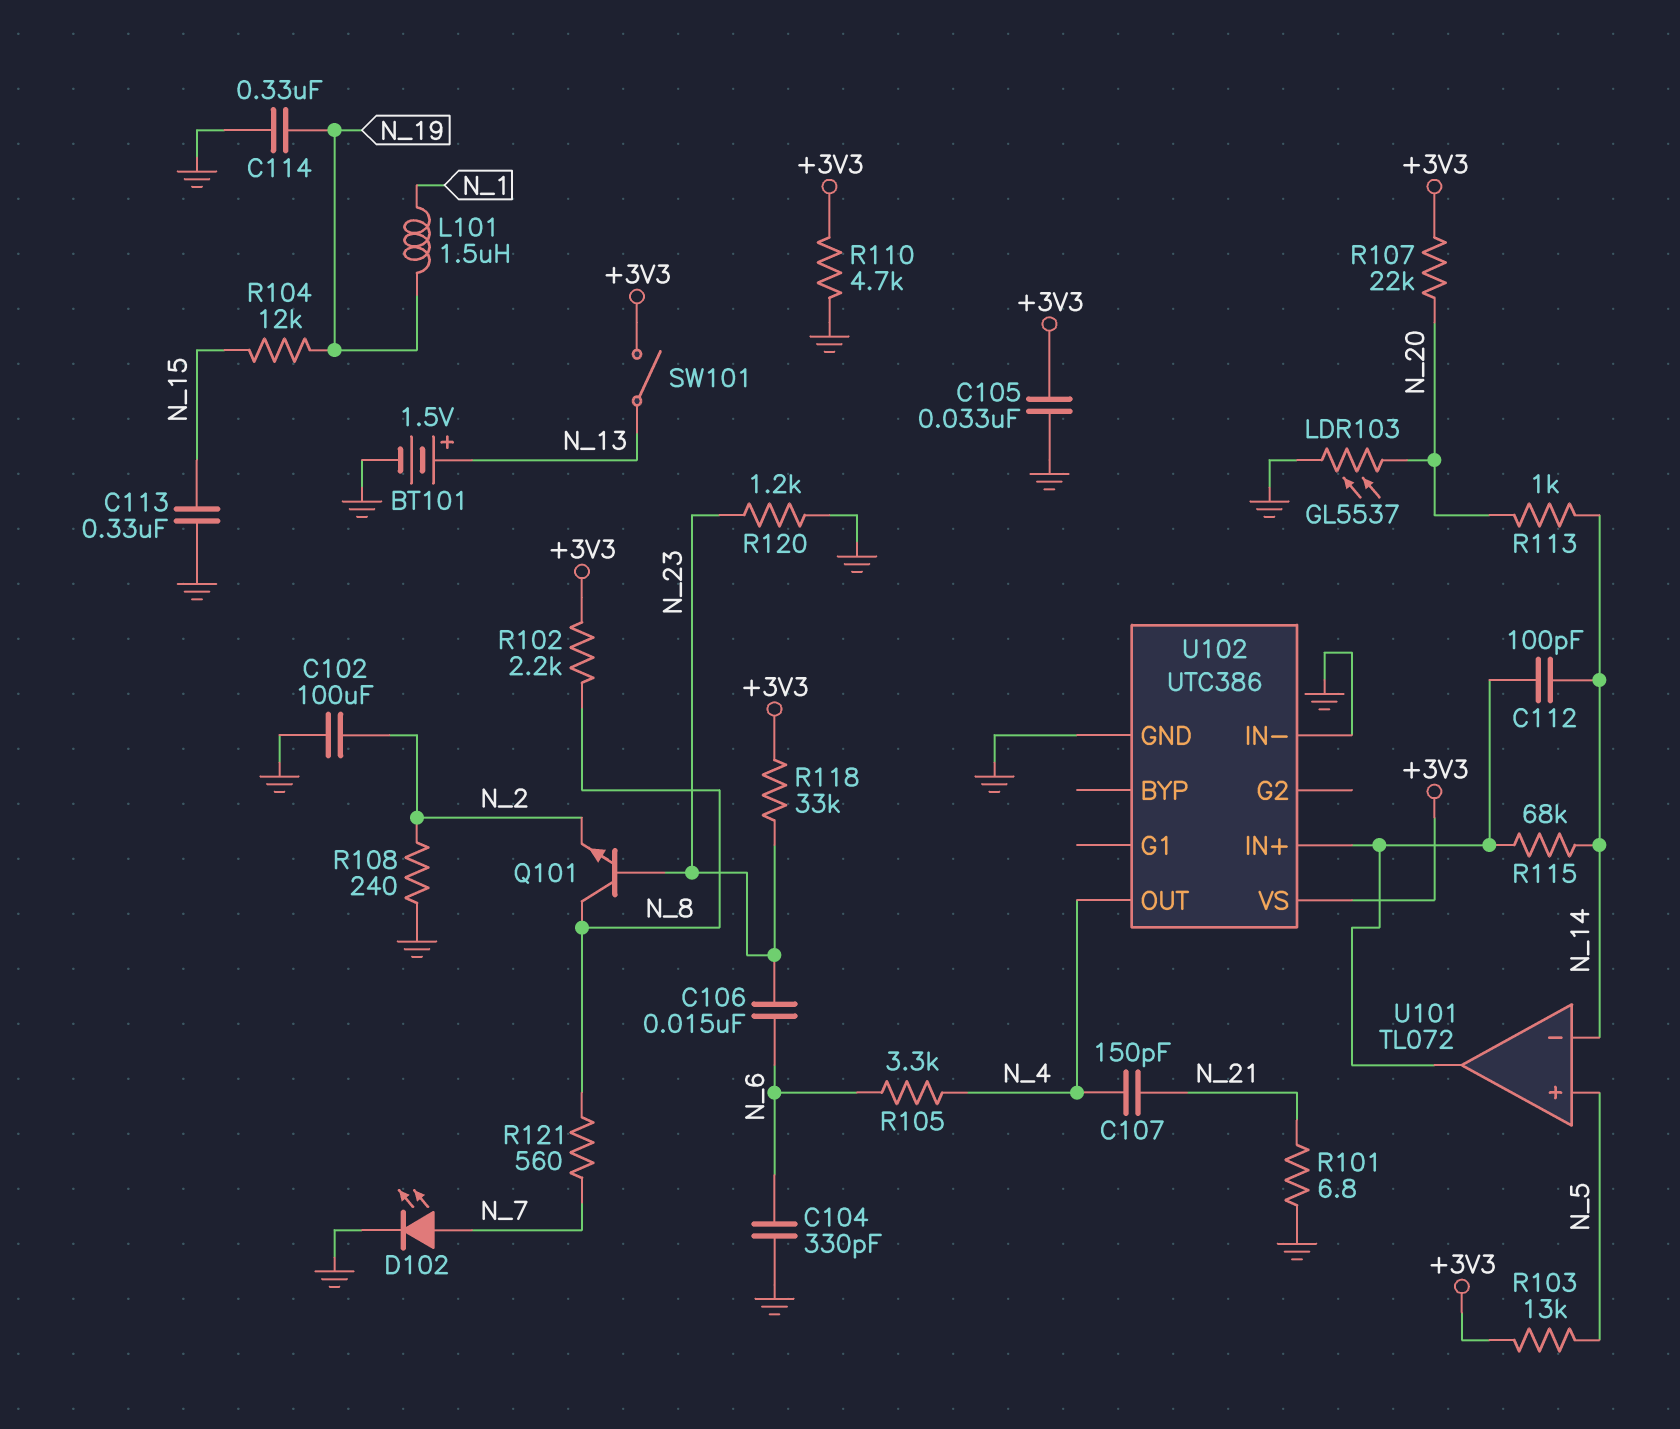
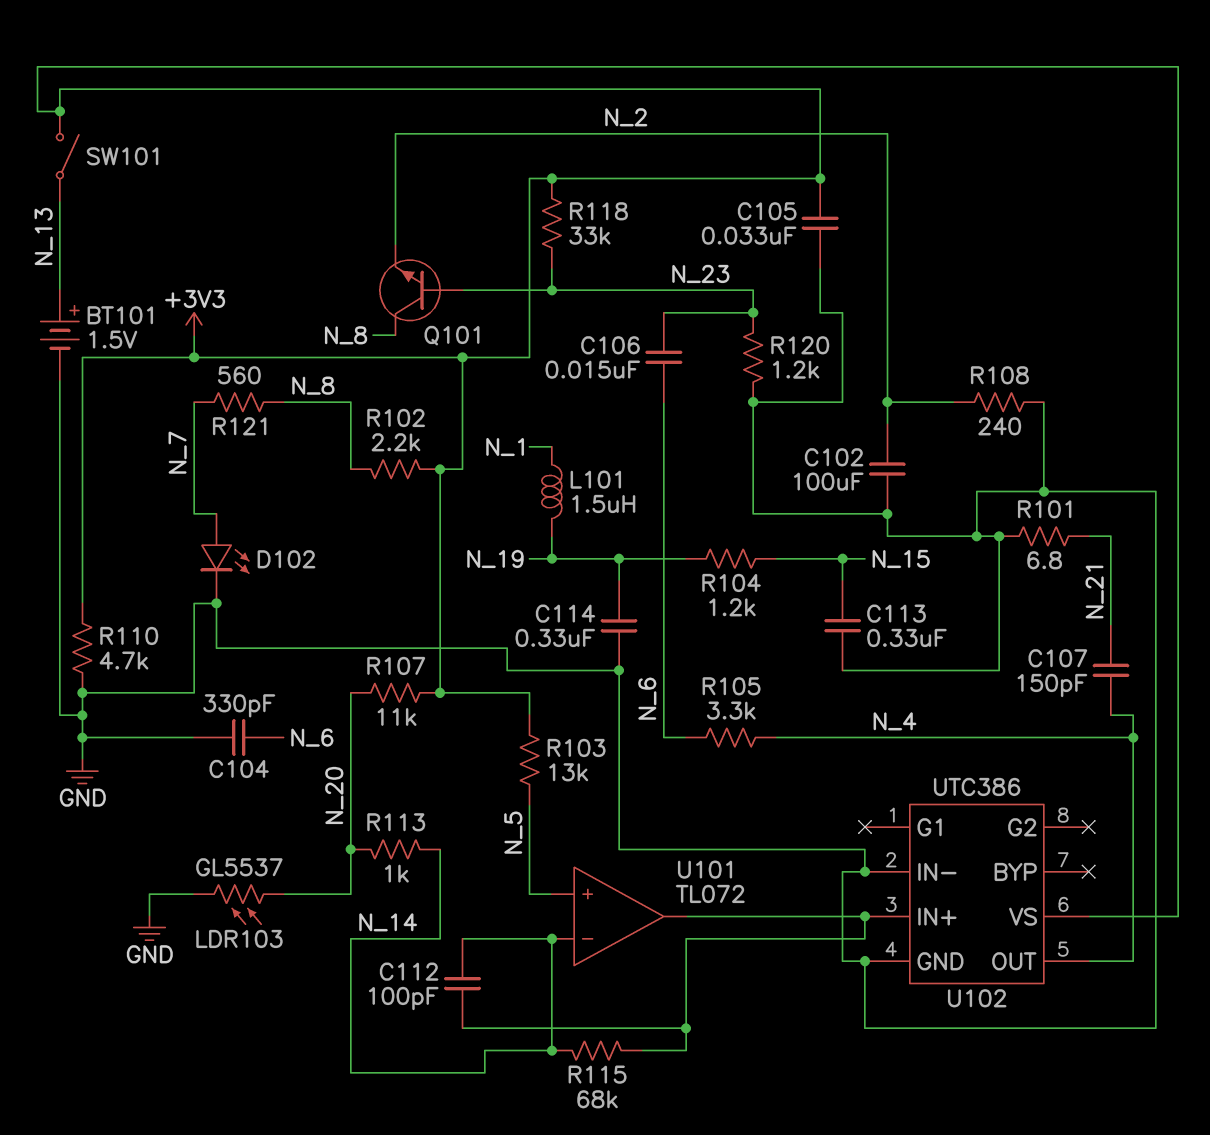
R104: 12k (N_15, N_19) -> 1.2k (N_15, N_19)
R107: 22k (+3V3, N_20) -> 11k (+3V3, N_20)

